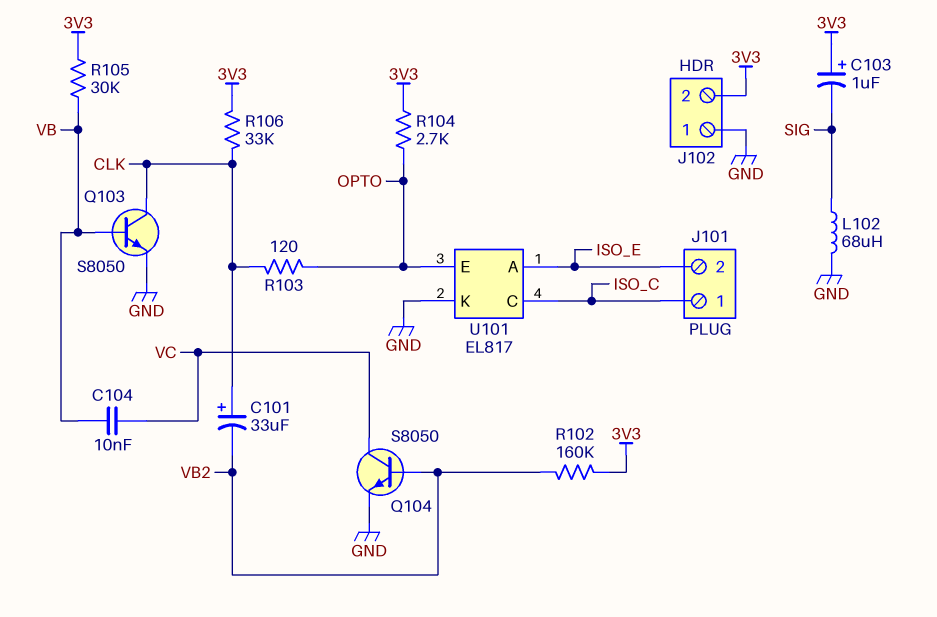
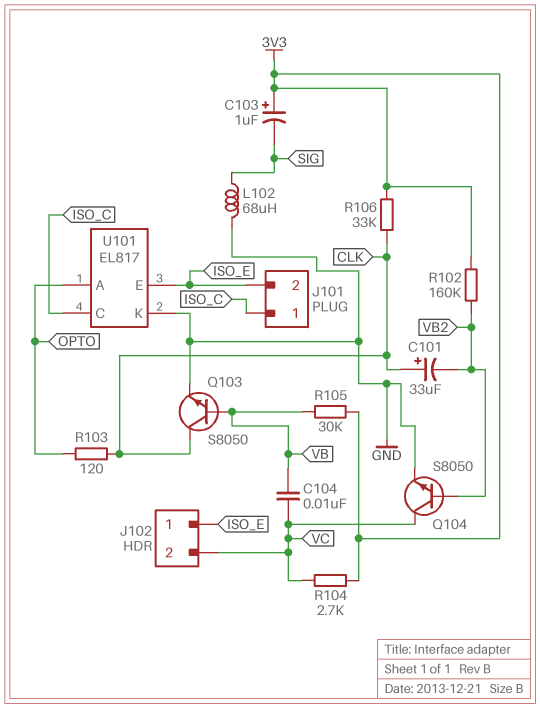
J102 pin 1: GND -> ISO_E
J102 pin 2: 3V3 -> VC
R104: 2.7k (3V3, OPTO) -> 2.7k (3V3, VC)
U101 pin A: ISO_E -> OPTO
U101 pin E: OPTO -> ISO_E

